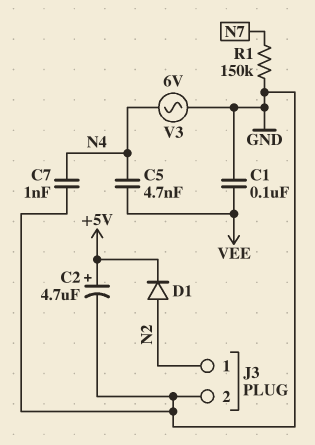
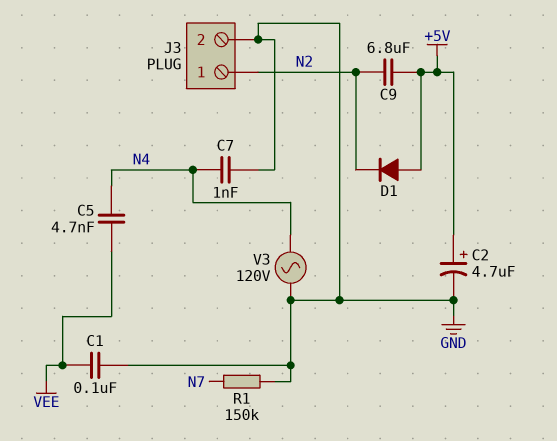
C9: none -> 6.8uF (+5V, N2)
D1: diode (A N2, K +5V) -> diode (A +5V, K N2)
V3: AC 6V (GND, N4) -> AC 120V (GND, N4)

